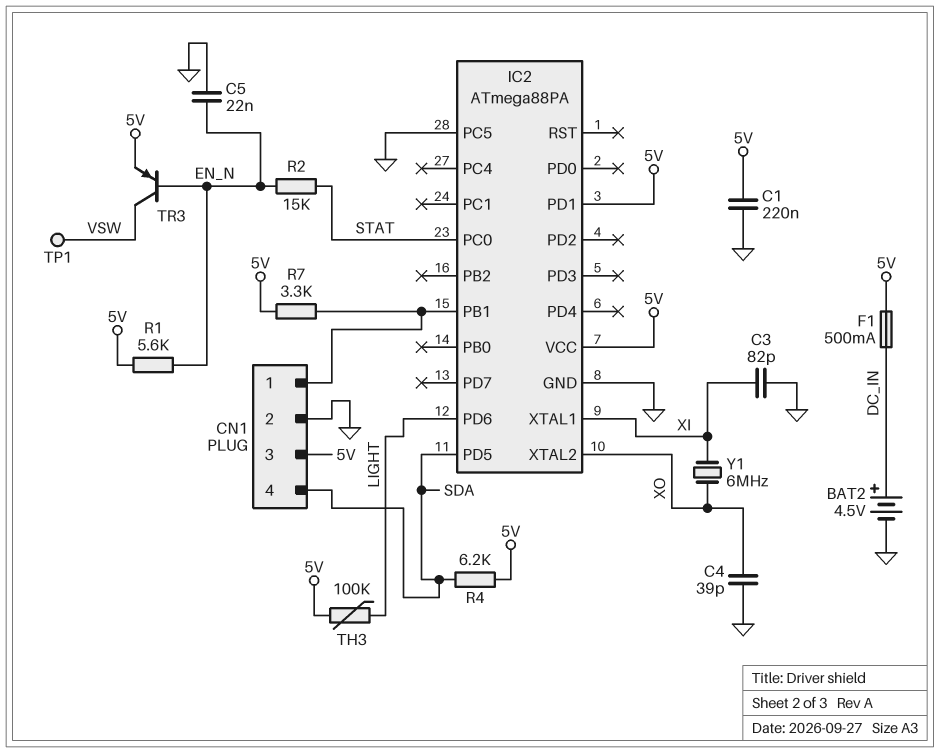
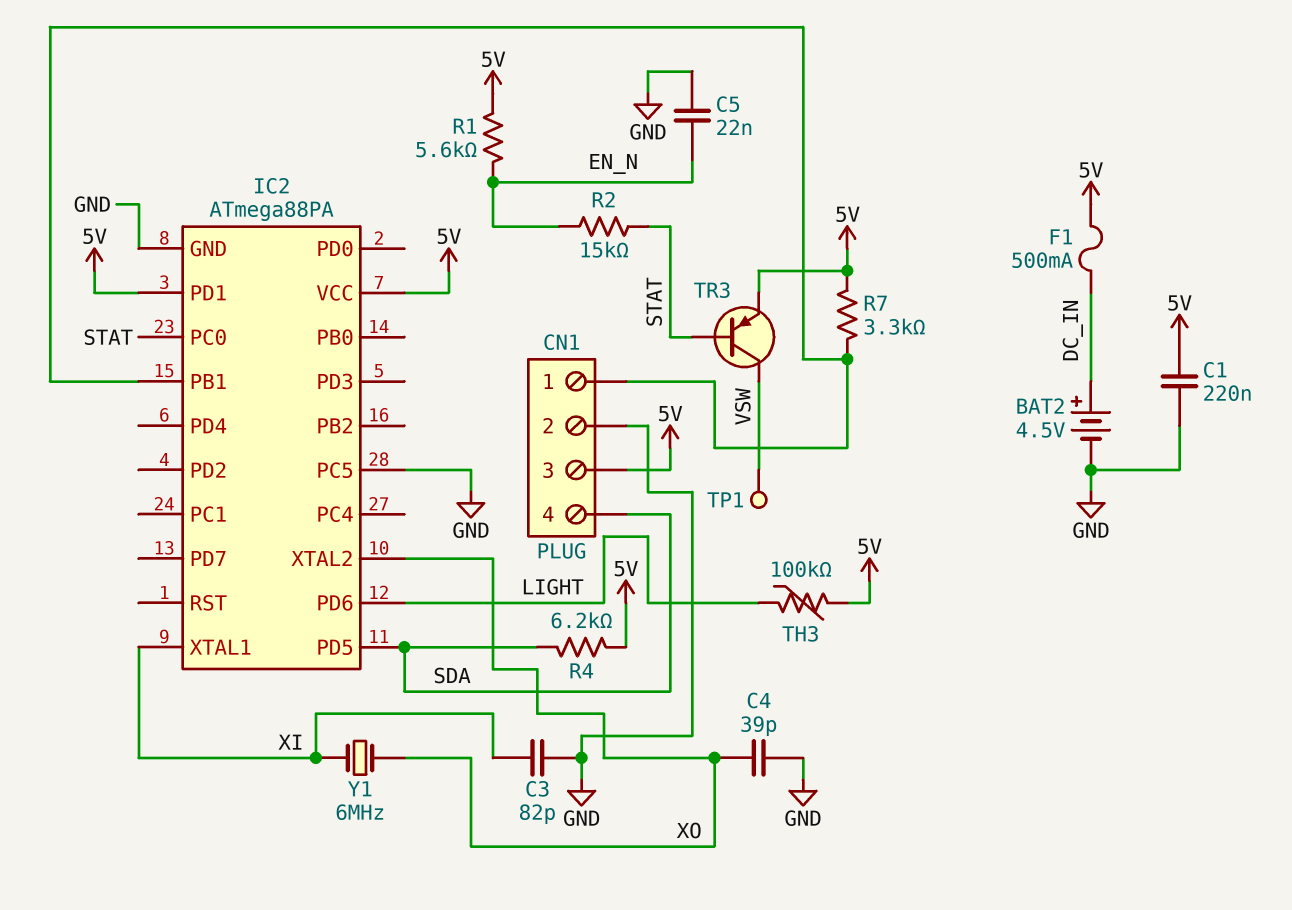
TR3: PNP (B EN_N, C VSW, E 5V) -> PNP (B STAT, C VSW, E 5V)

